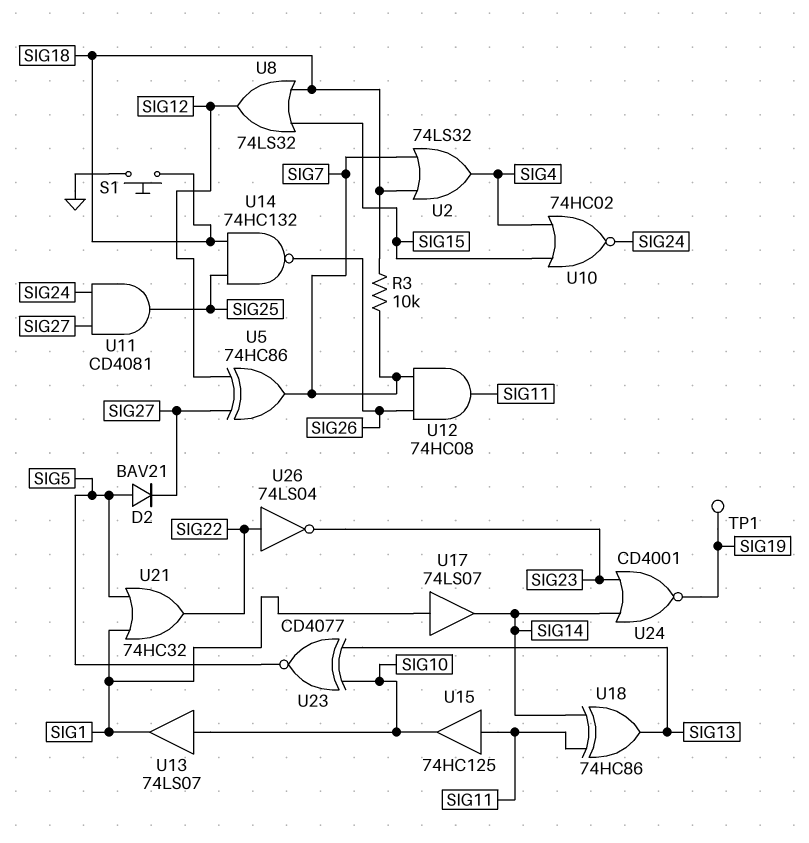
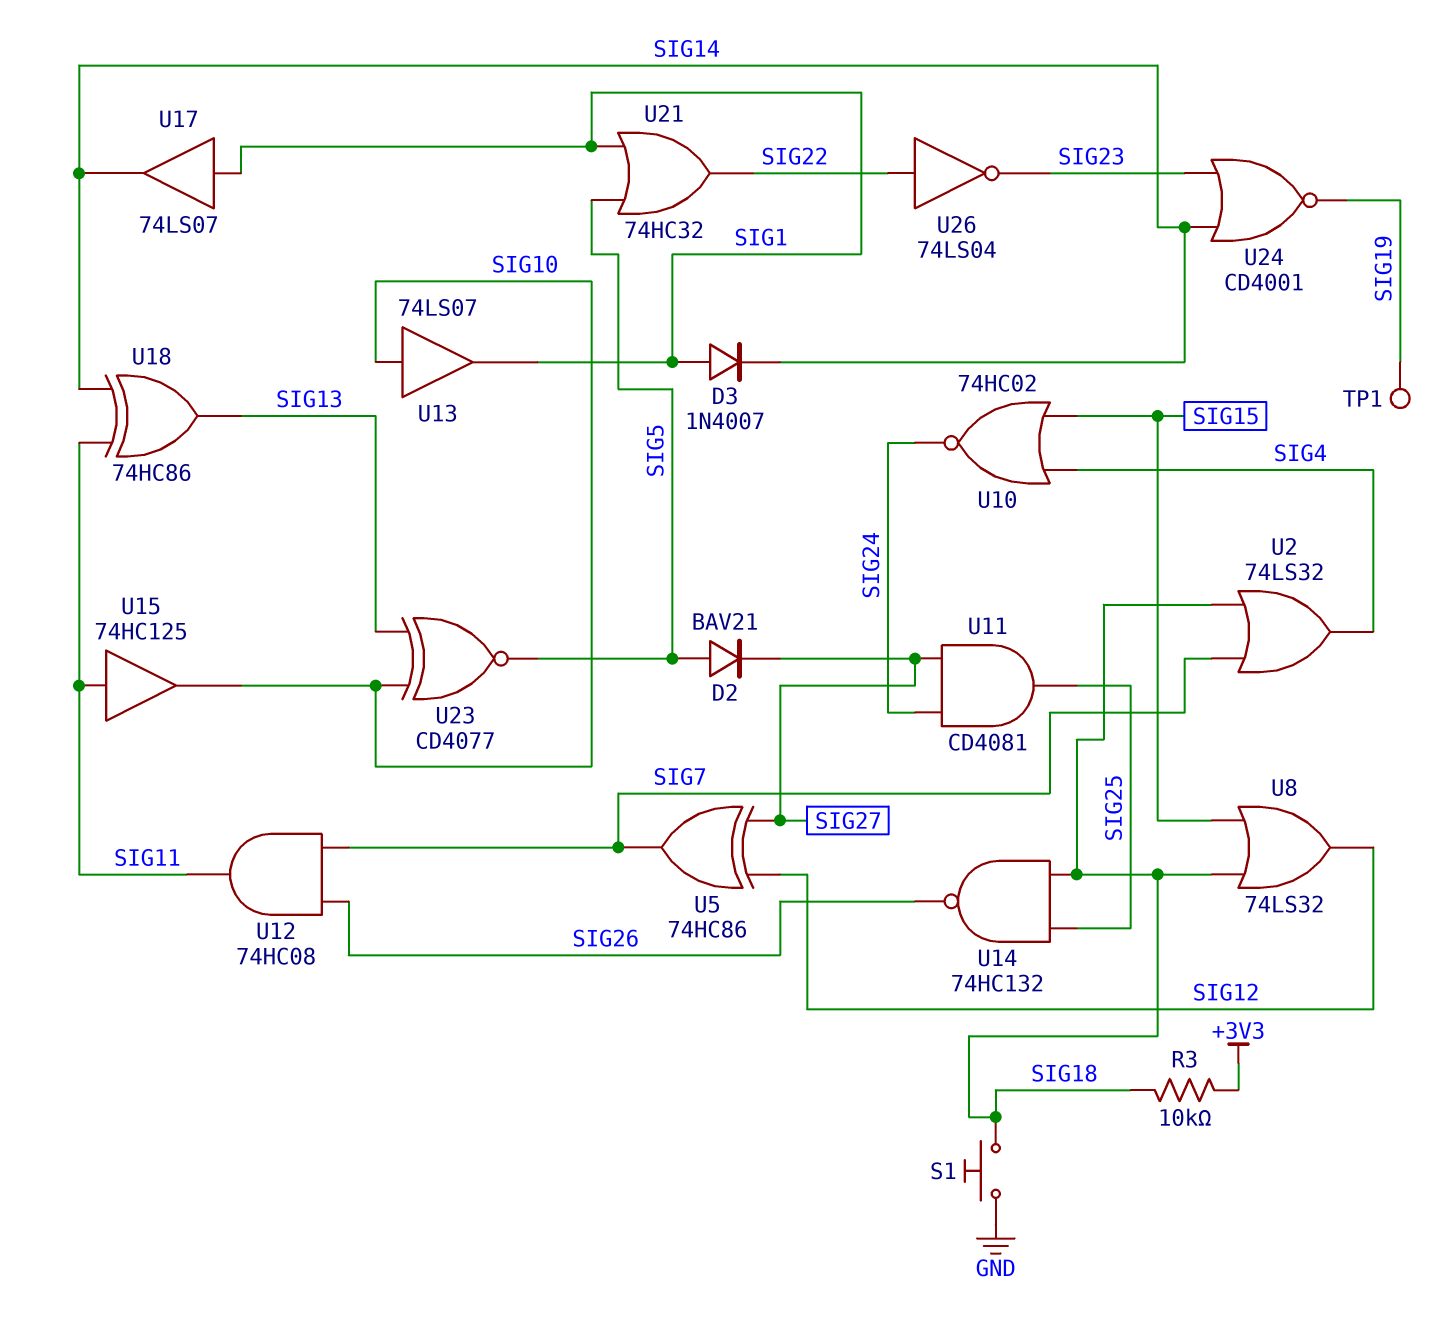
D3: none -> diode 1N4007 (A SIG1, K SIG14)
R3: 10k (SIG7, SIG18) -> 10k (+3V3, SIG18)

